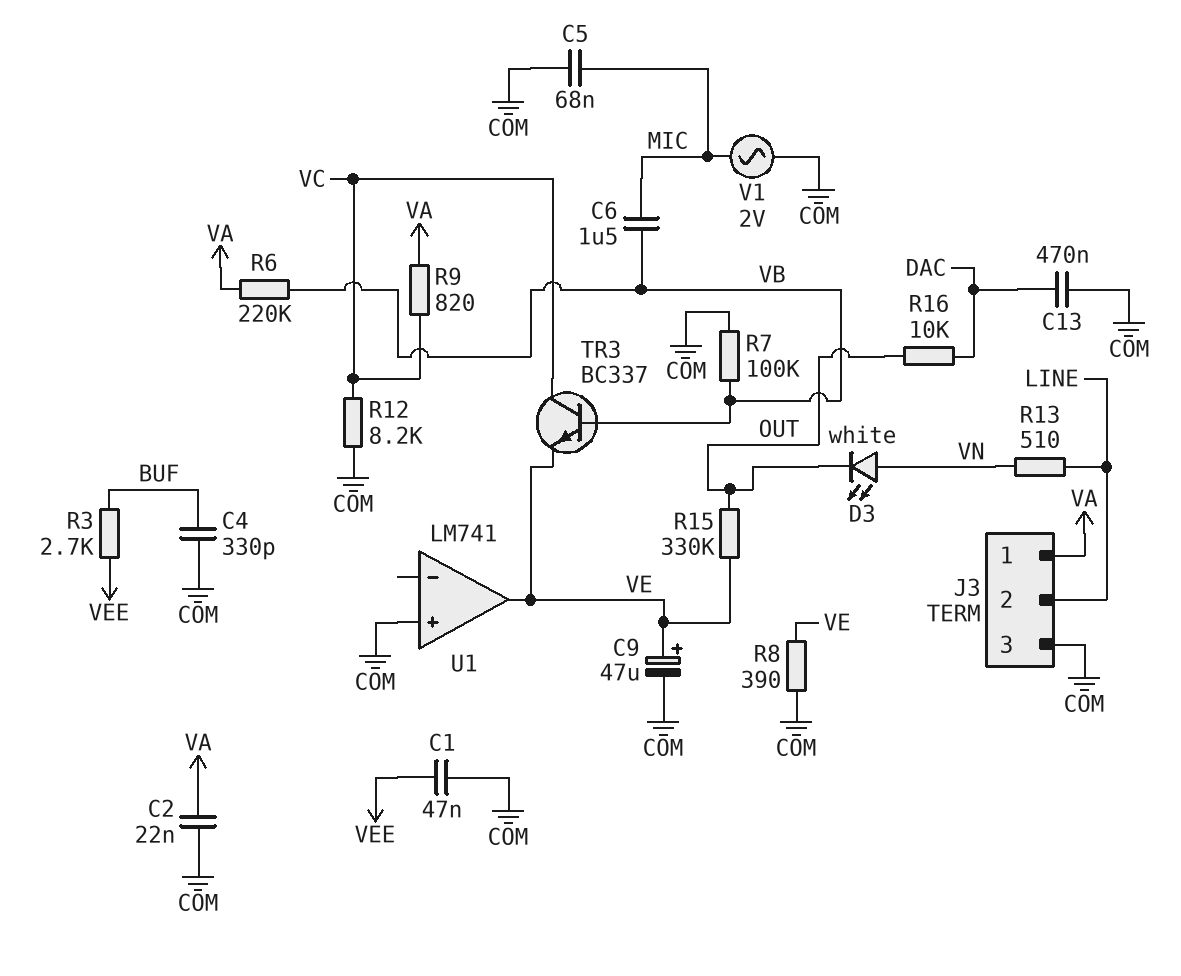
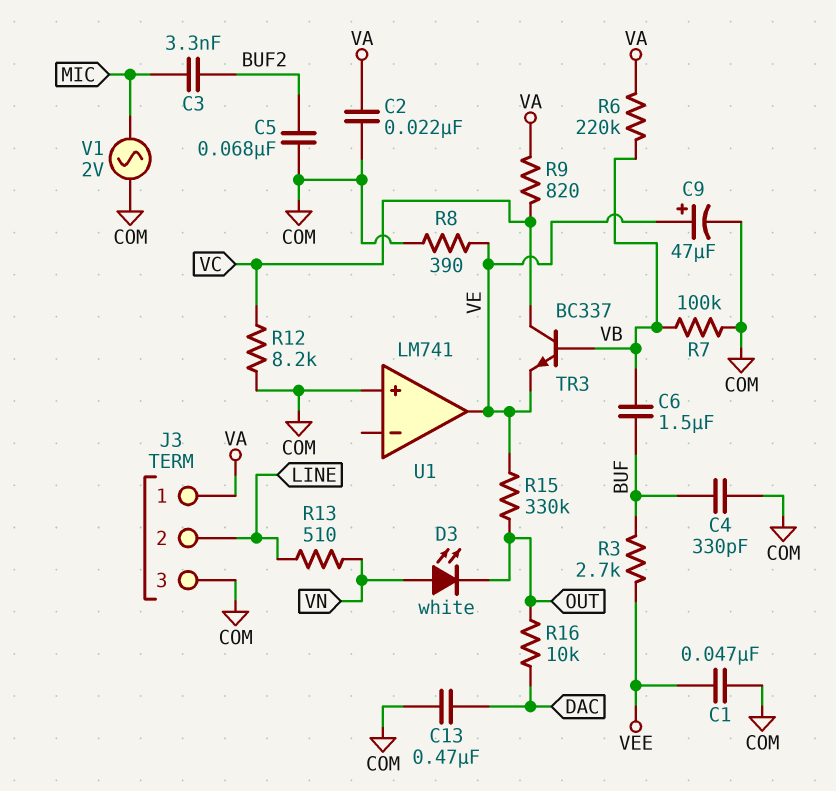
C3: none -> 3.3nF (BUF2, MIC)
C5: 68nF (COM, MIC) -> 68nF (BUF2, COM)
C6: 1.5uF (MIC, VB) -> 1.5uF (BUF, VB)

